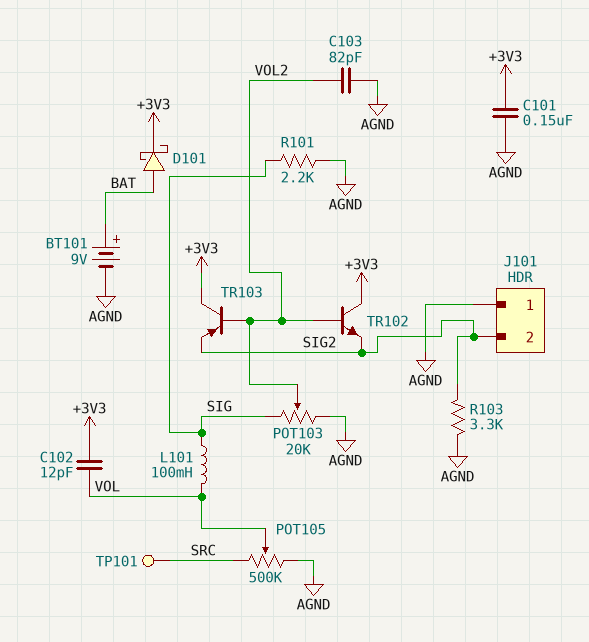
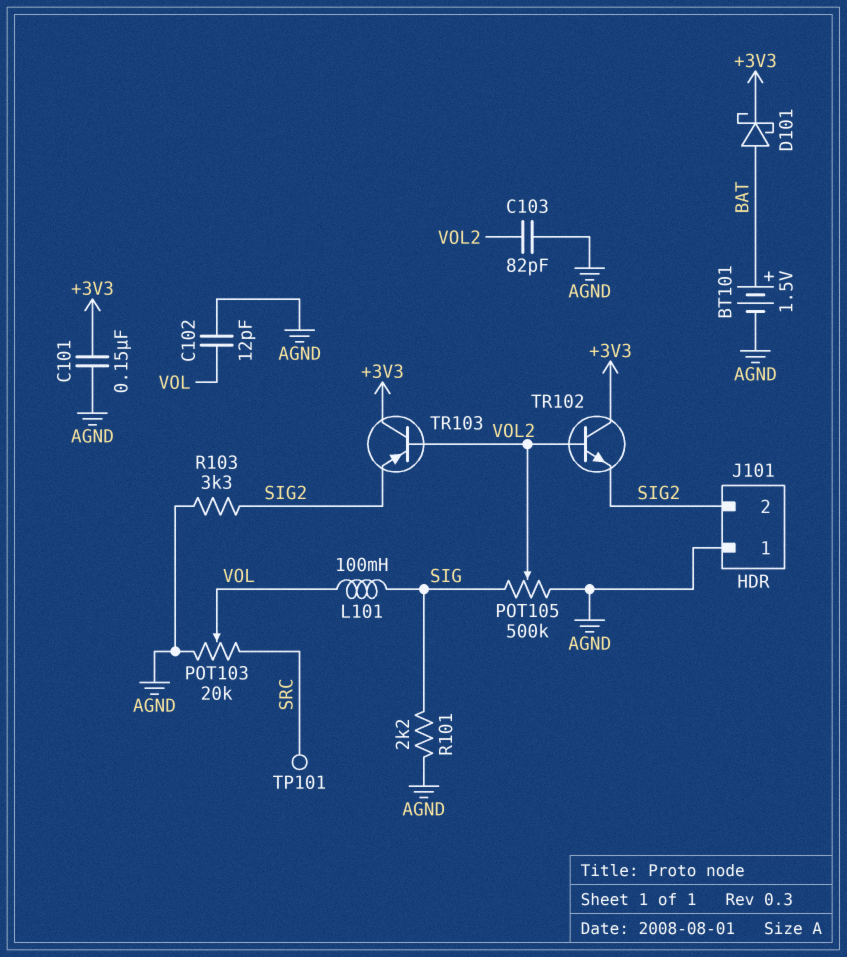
BT101: 9V (plus BAT, minus AGND) -> 1.5V (plus BAT, minus AGND)
C102: 12pF (+3V3, VOL) -> 12pF (AGND, VOL)
POT103: 20k (AGND, SIG, wiper VOL2) -> 20k (AGND, SRC, wiper VOL)
POT105: 500k (AGND, SRC, wiper VOL) -> 500k (AGND, SIG, wiper VOL2)

